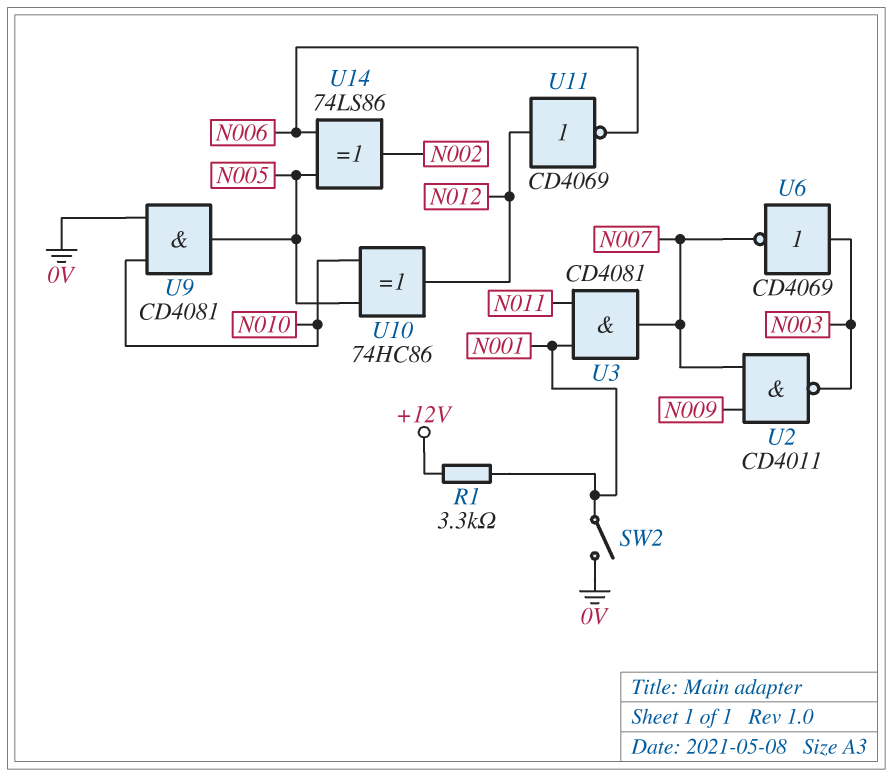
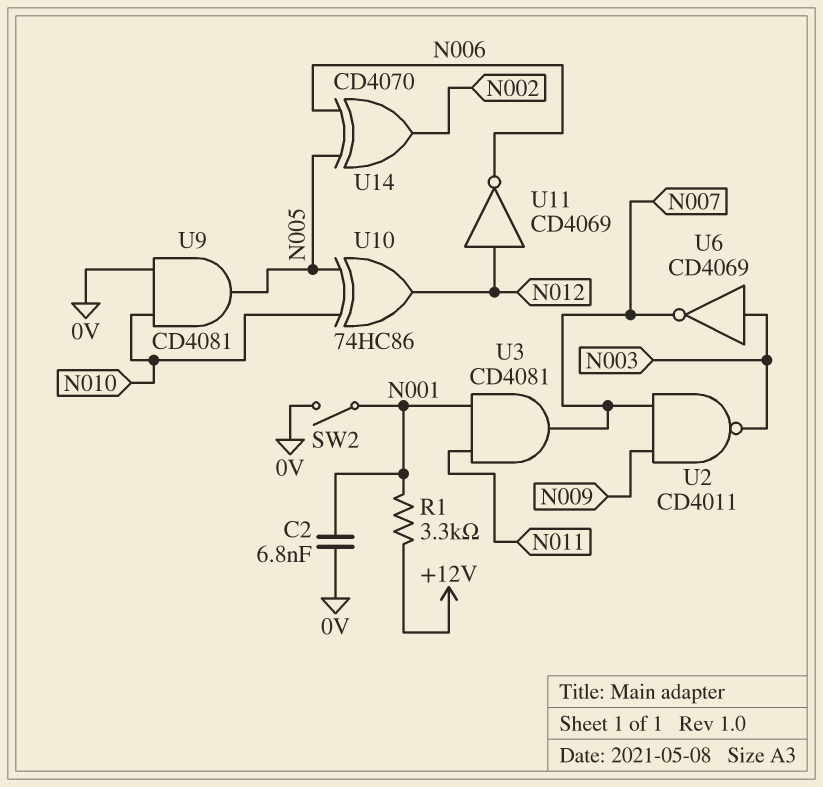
C2: none -> 6.8nF (0V, N001)
U14: XOR 74LS86 (in N005, in N006, out N002) -> XOR CD4070 (in N005, in N006, out N002)

